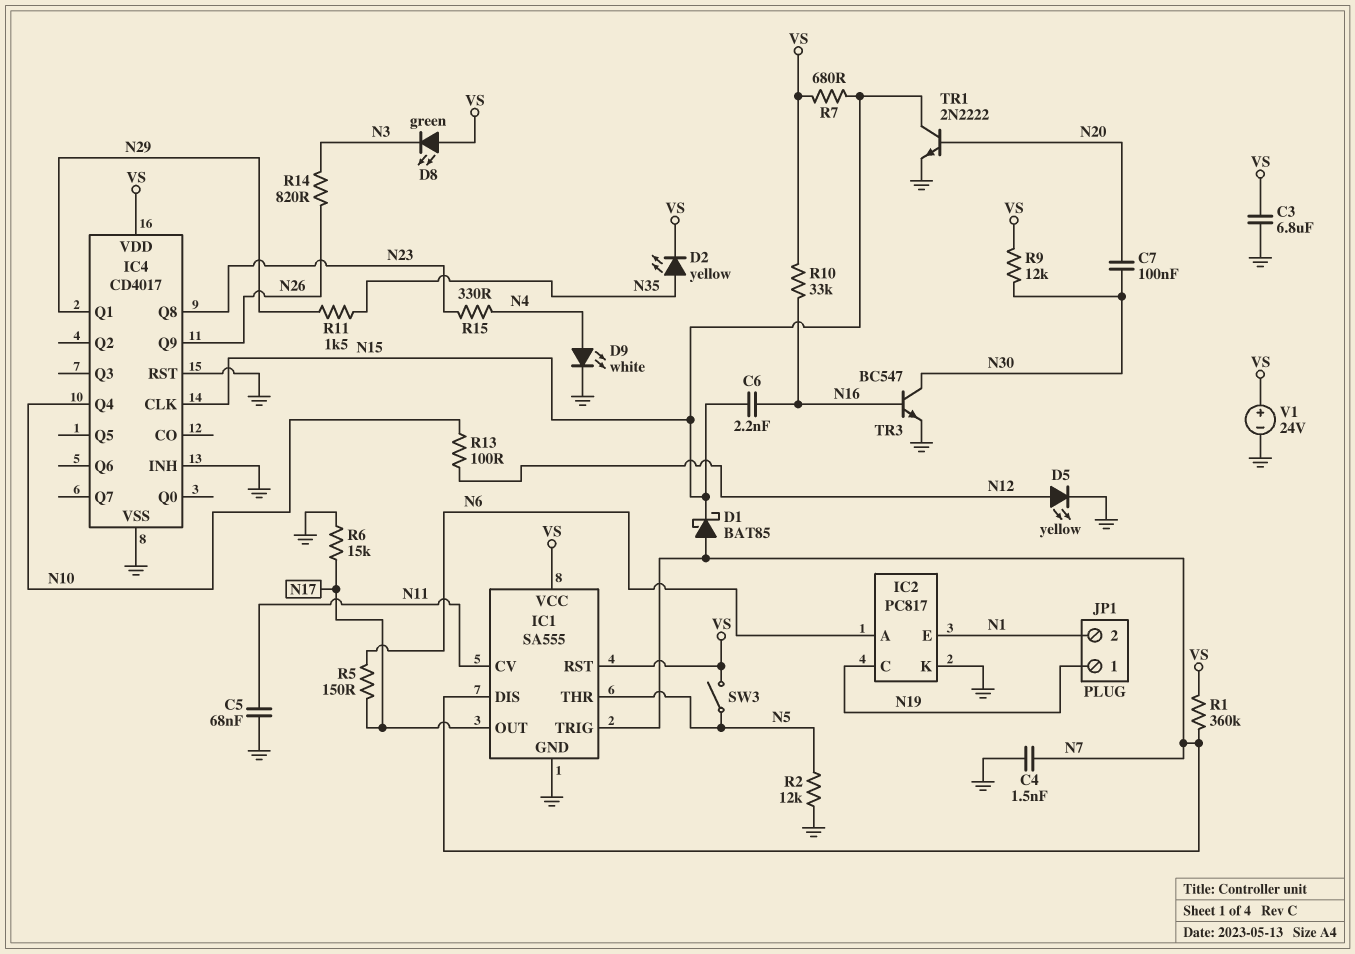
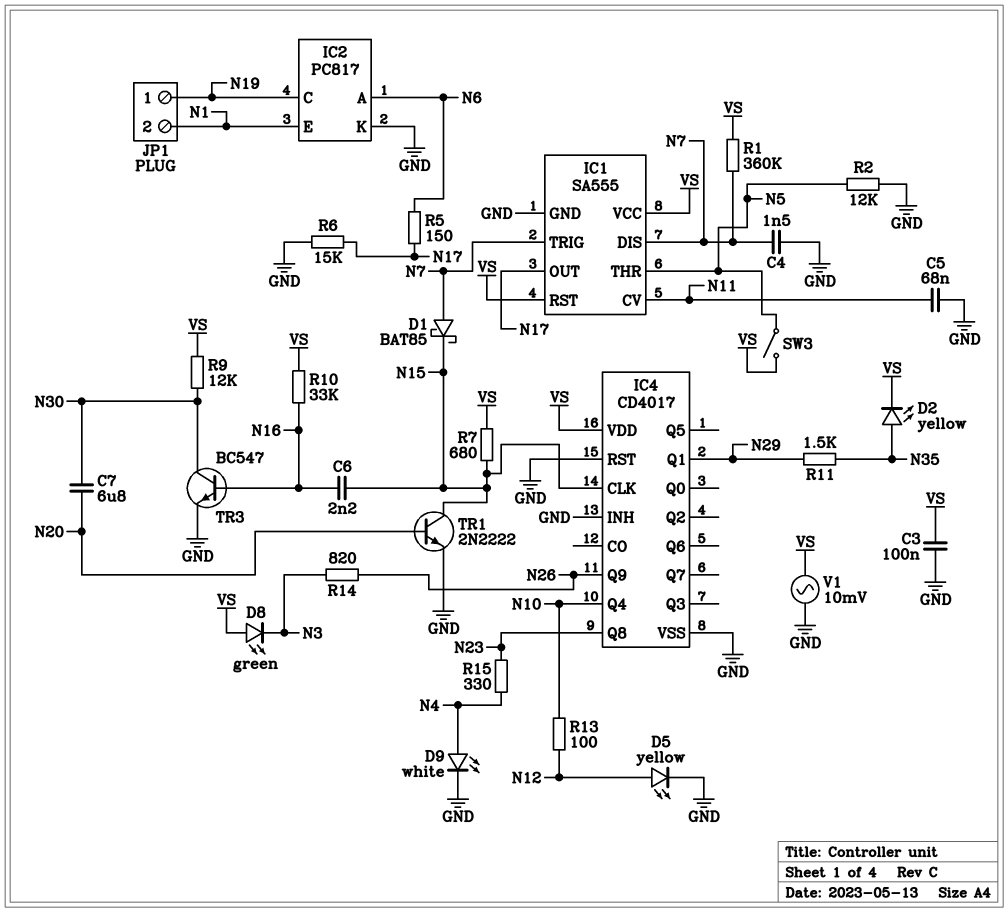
C3: 6.8uF (GND, VS) -> 100nF (GND, VS)
C7: 100nF (N20, N30) -> 6.8uF (N20, N30)
V1: 24V (plus VS, minus GND) -> AC 10mV (GND, VS)

